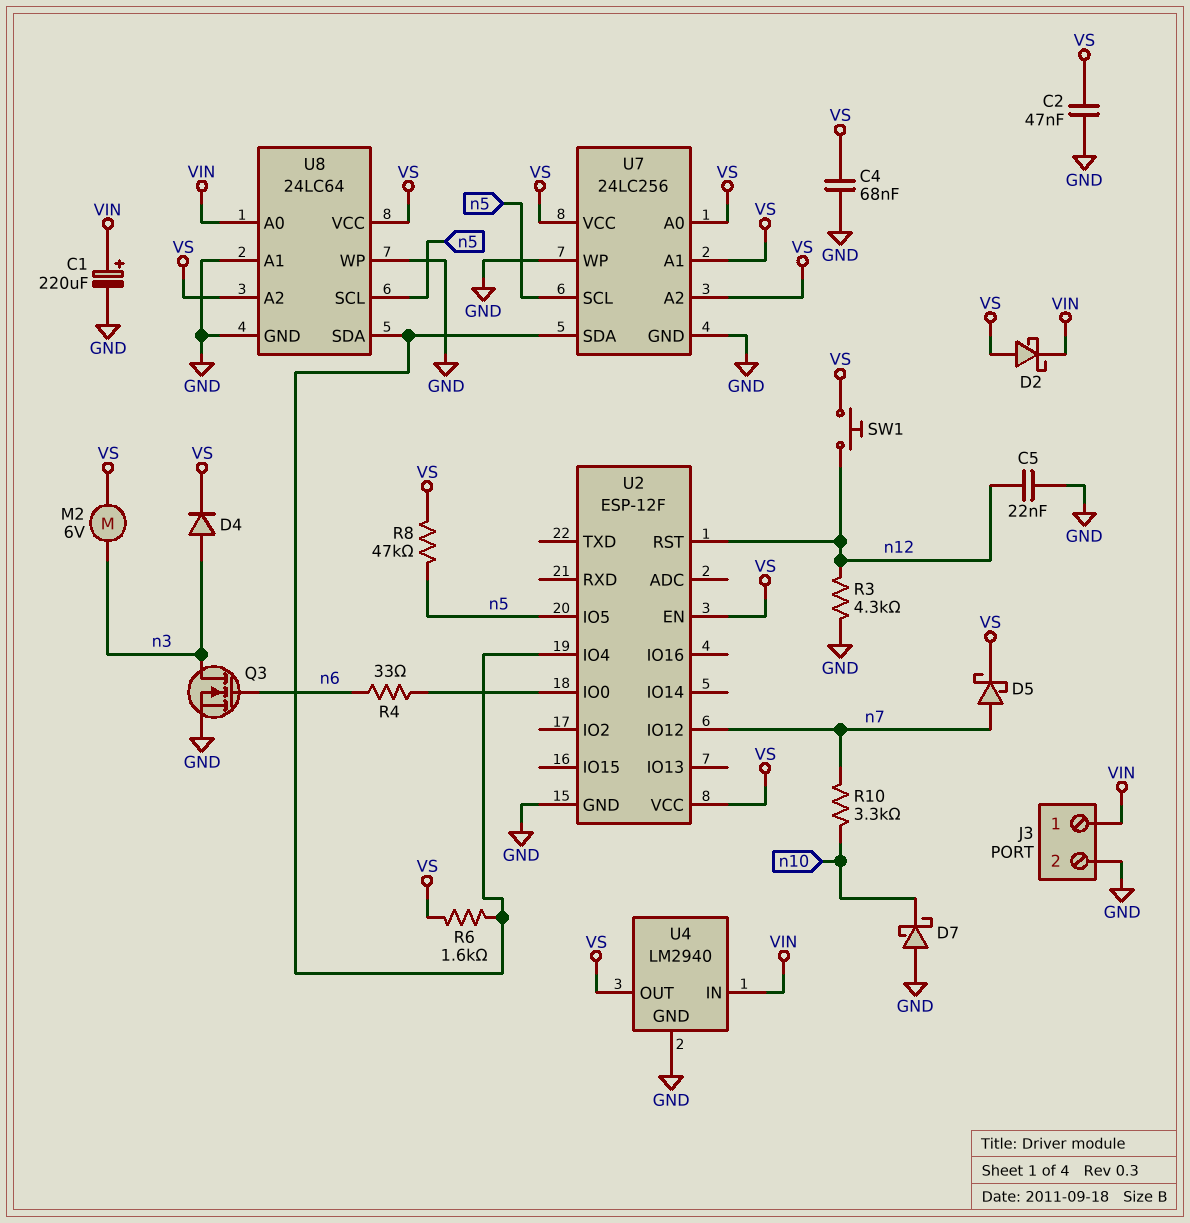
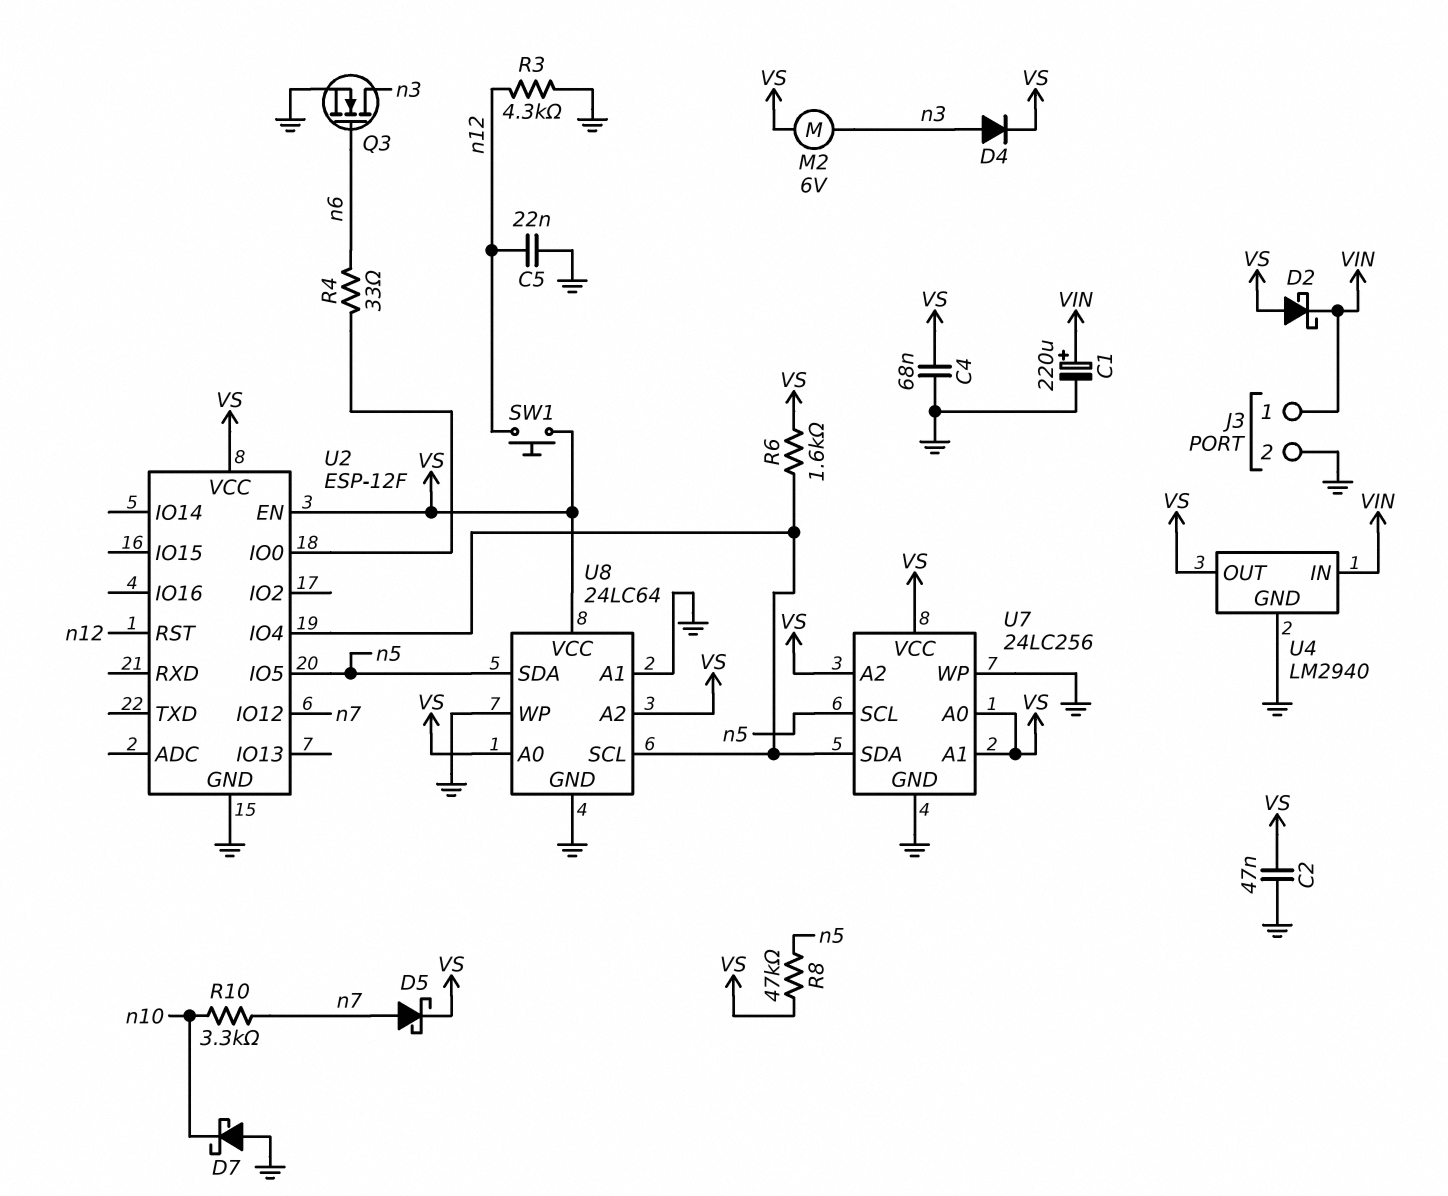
U8 pin A0: VIN -> VS
U8 pin SCL: n5 -> U2/IO4
U8 pin SDA: U2/IO4 -> n5

